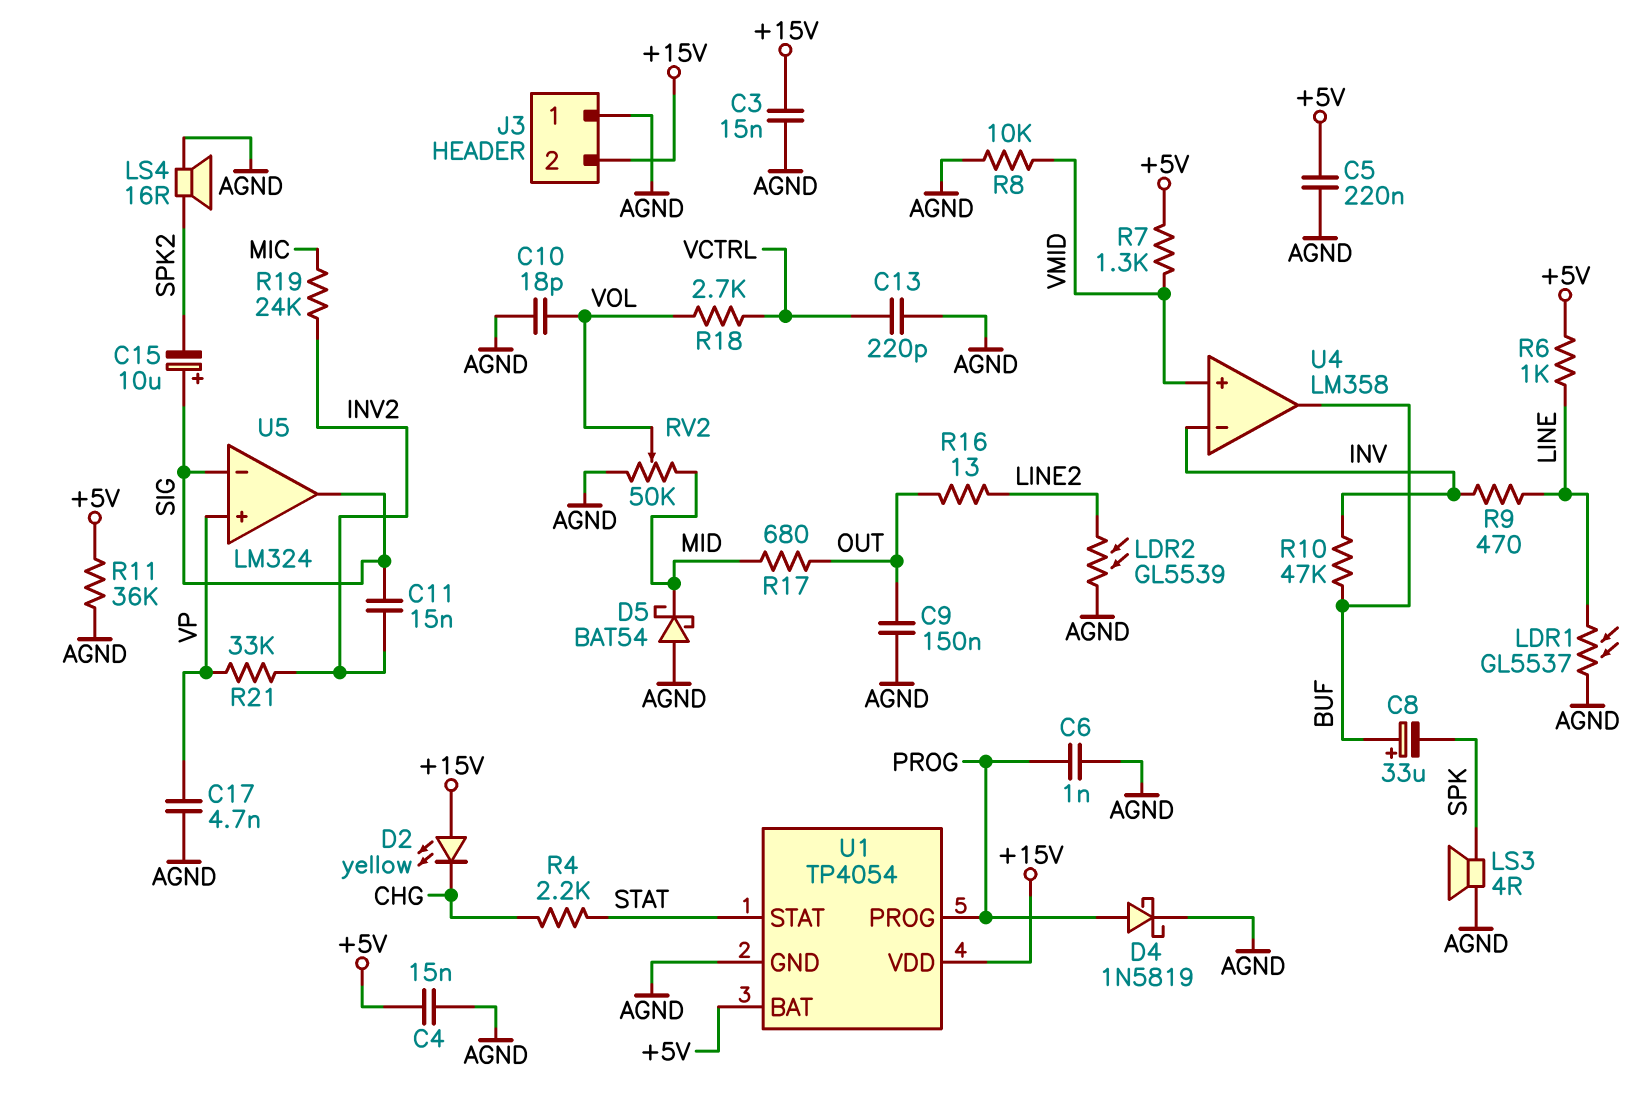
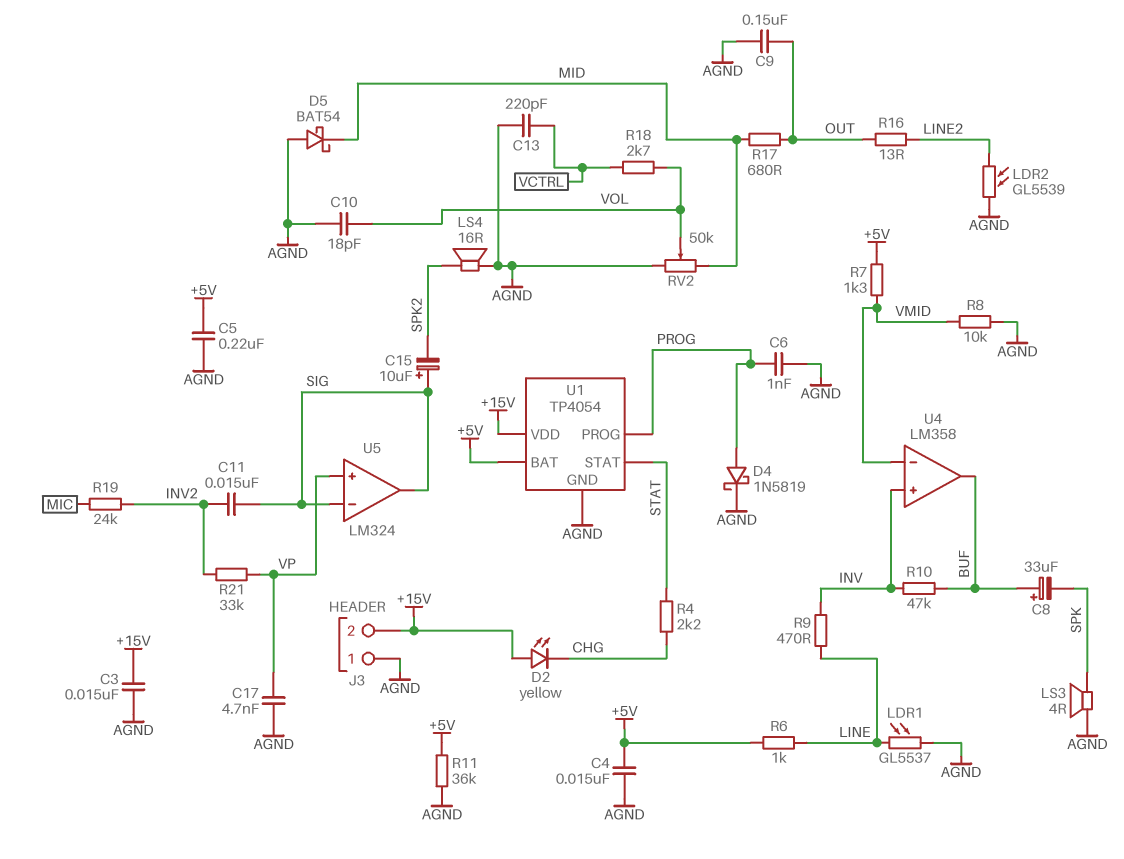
U4 pin in+: VMID -> INV
U4 pin in-: INV -> VMID

